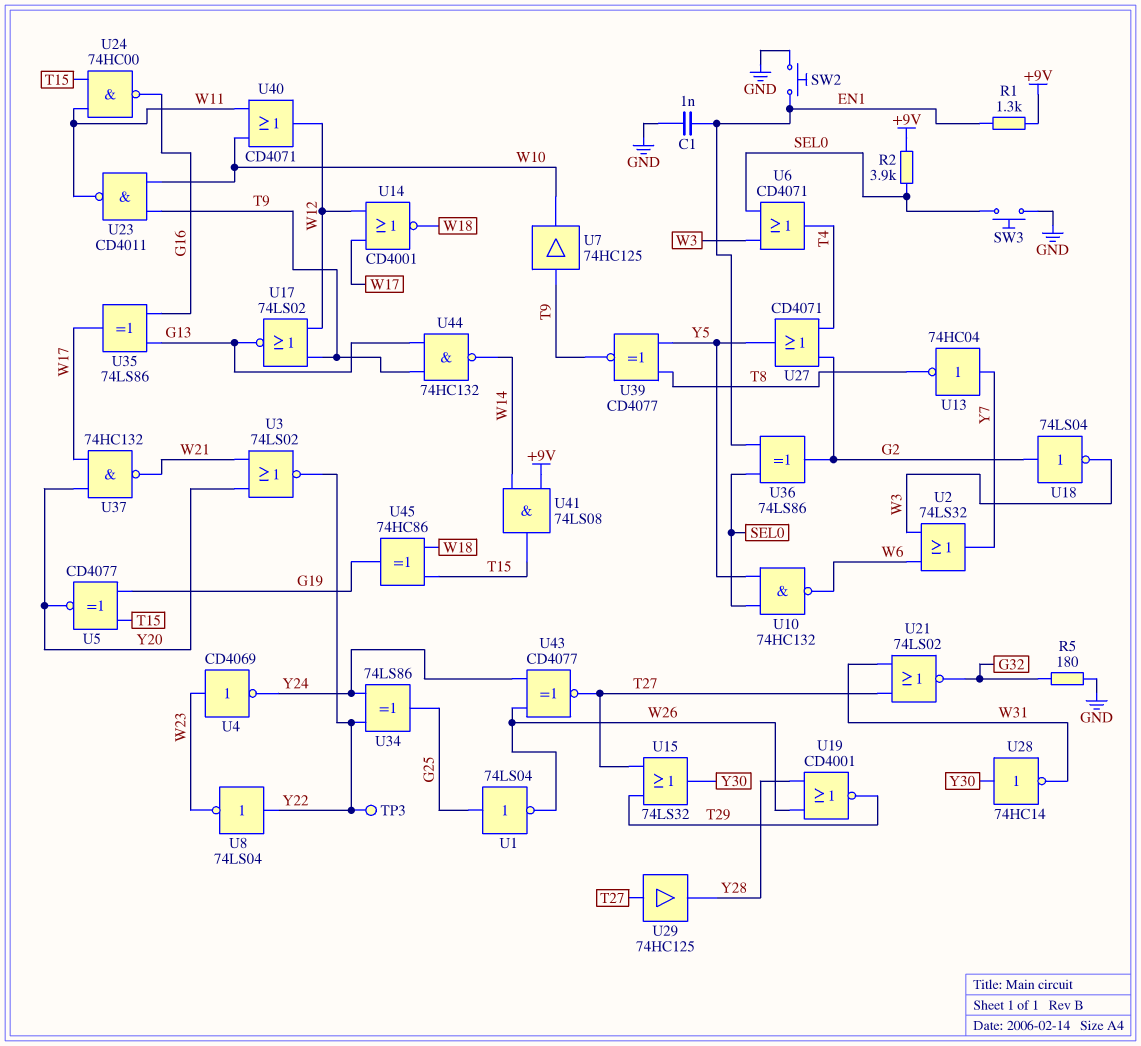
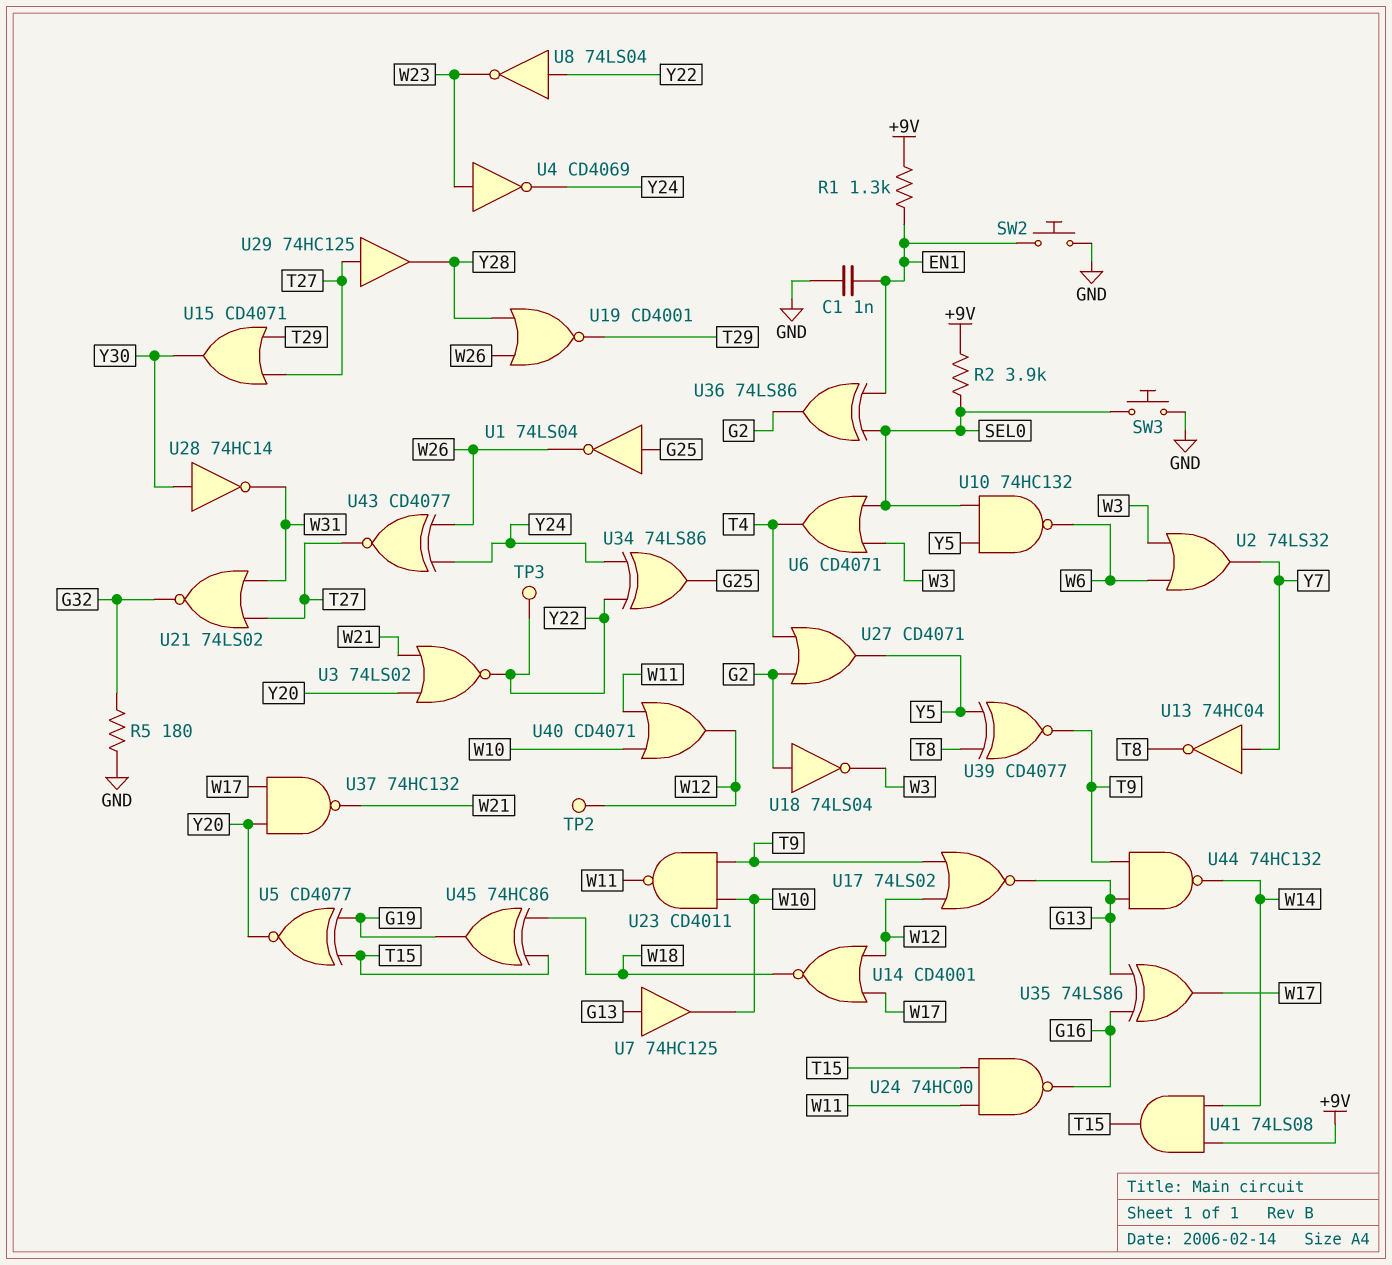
TP2: none -> test point (W12)
U7: buffer 74HC125 (in T9, out W10) -> buffer 74HC125 (in G13, out W10)
U15: OR 74LS32 (in T27, in T29, out Y30) -> OR CD4071 (in T27, in T29, out Y30)

